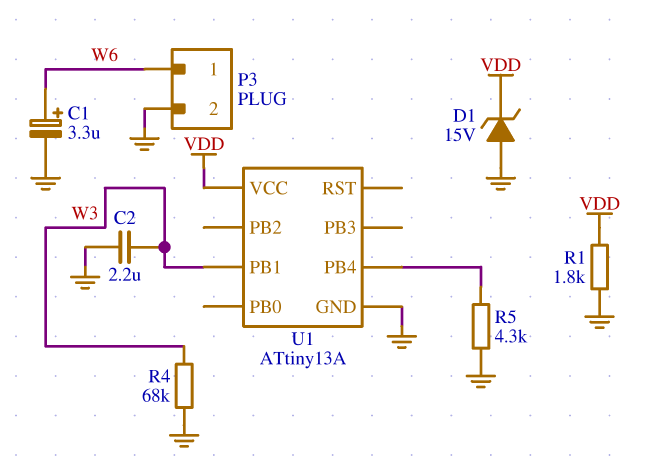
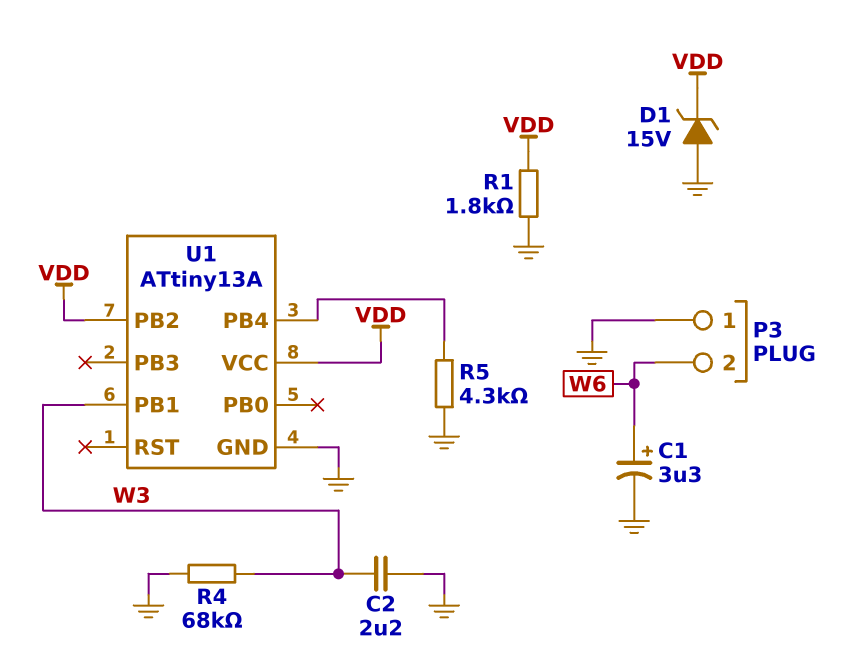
P3 pin 1: W6 -> GND
P3 pin 2: GND -> W6
U1 pin PB2: none -> VDD

